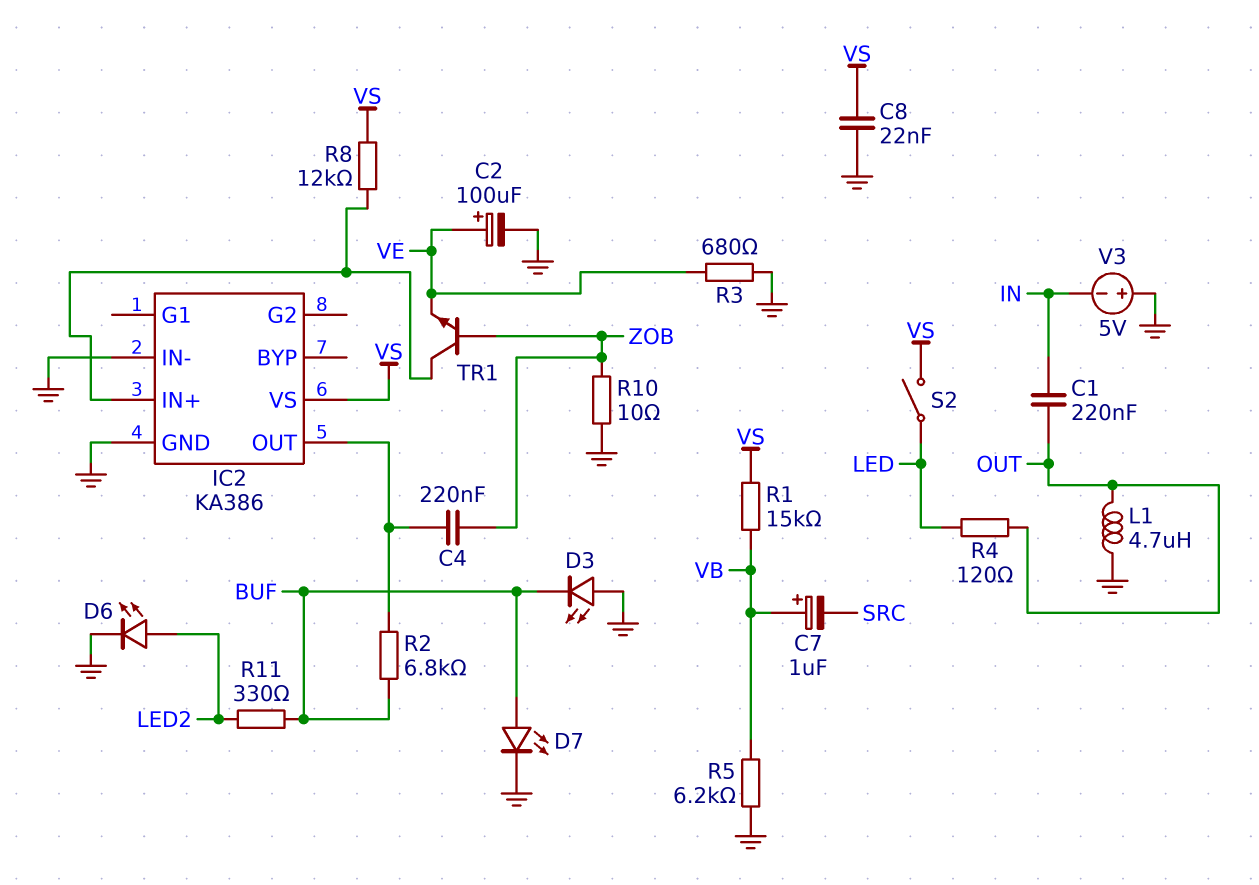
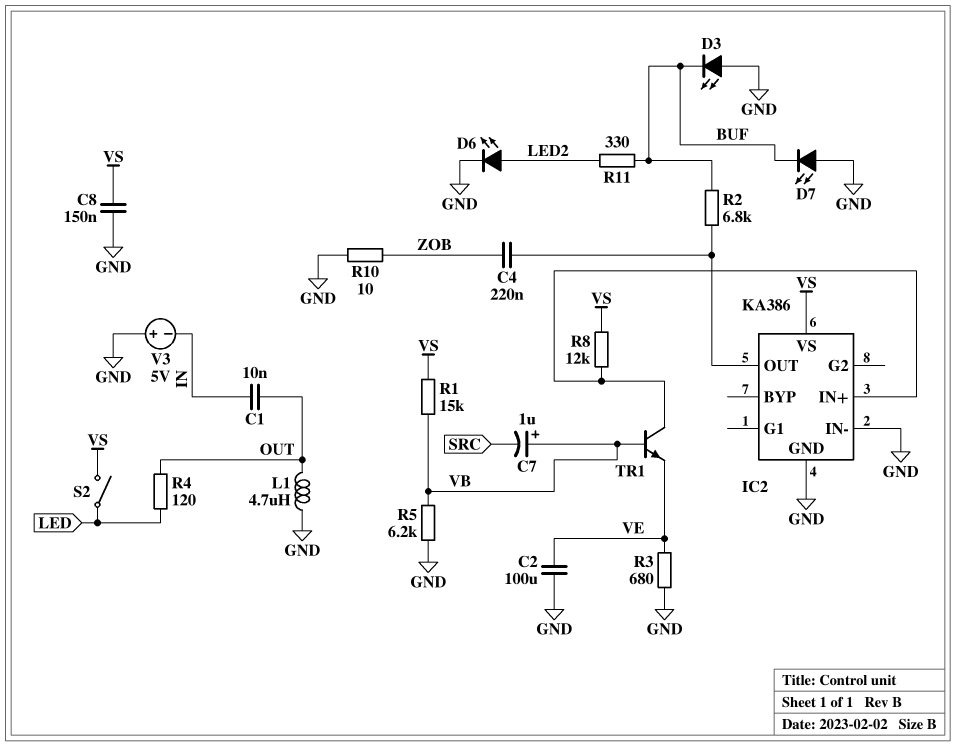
C1: 220nF (IN, OUT) -> 10nF (IN, OUT)
C2: 100uF (plus VE, minus GND) -> 100uF (GND, VE)
C8: 22nF (GND, VS) -> 150nF (GND, VS)
D7: LED (A BUF, K GND) -> LED (A GND, K BUF)
TR1: NPN (B ZOB, C IC2/IN+, E VE) -> NPN (B VB, C IC2/IN+, E VE)

